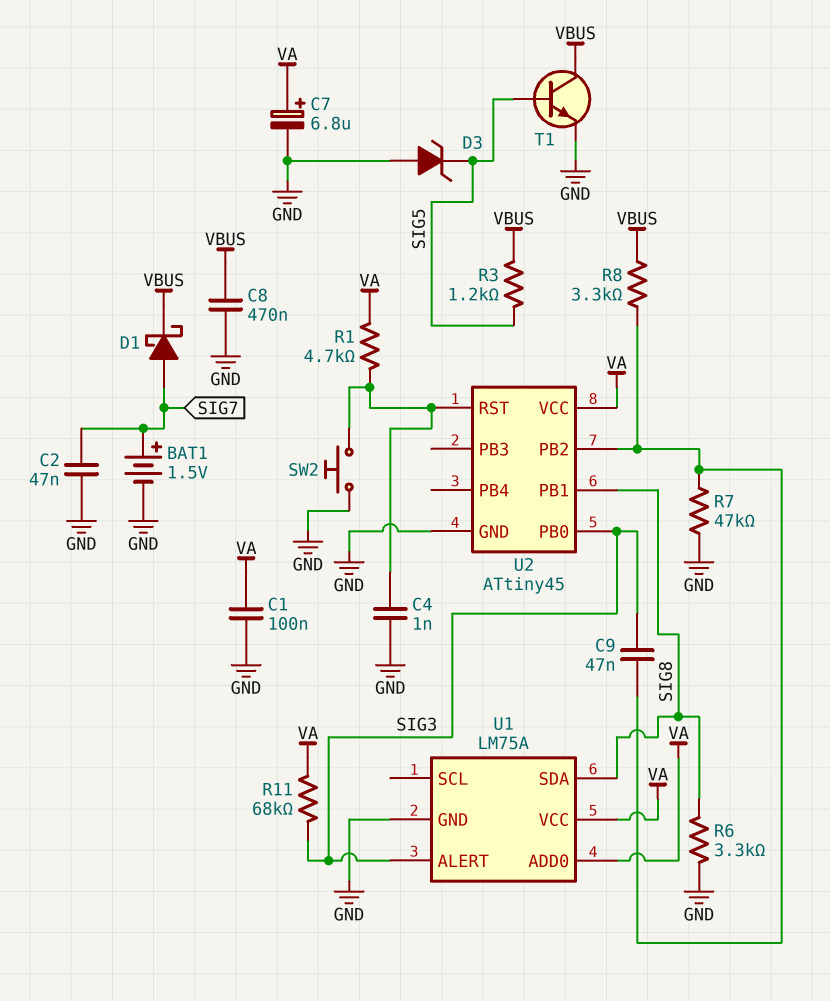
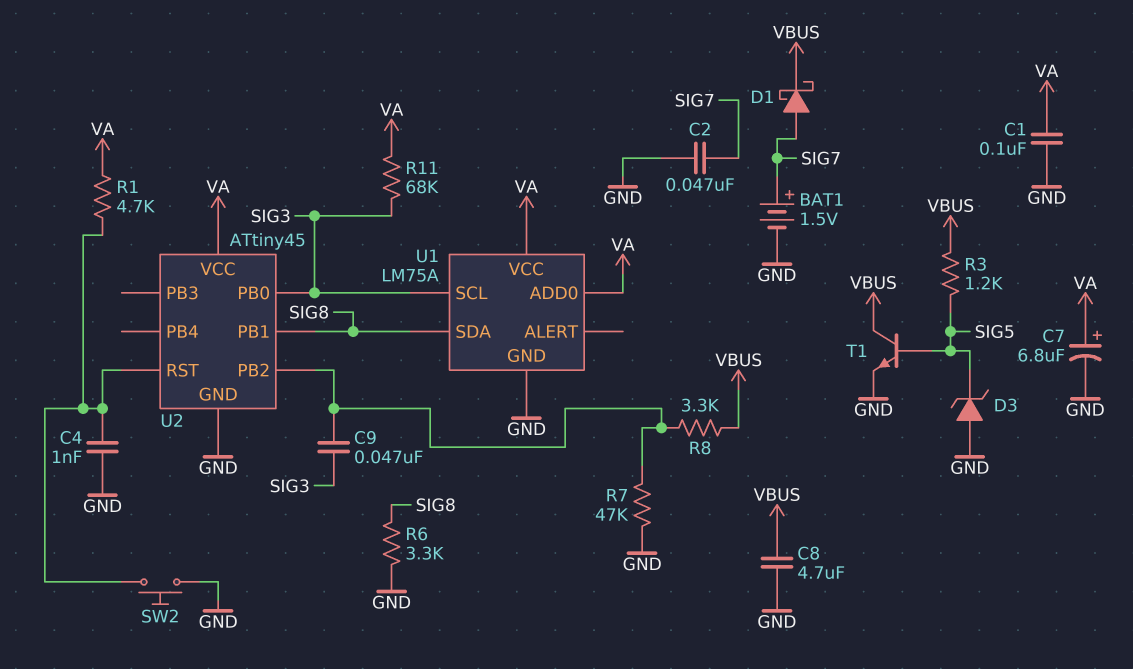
C8: 470nF (GND, VBUS) -> 4.7uF (GND, VBUS)
U1 pin ALERT: SIG3 -> none
U1 pin SCL: none -> SIG3

